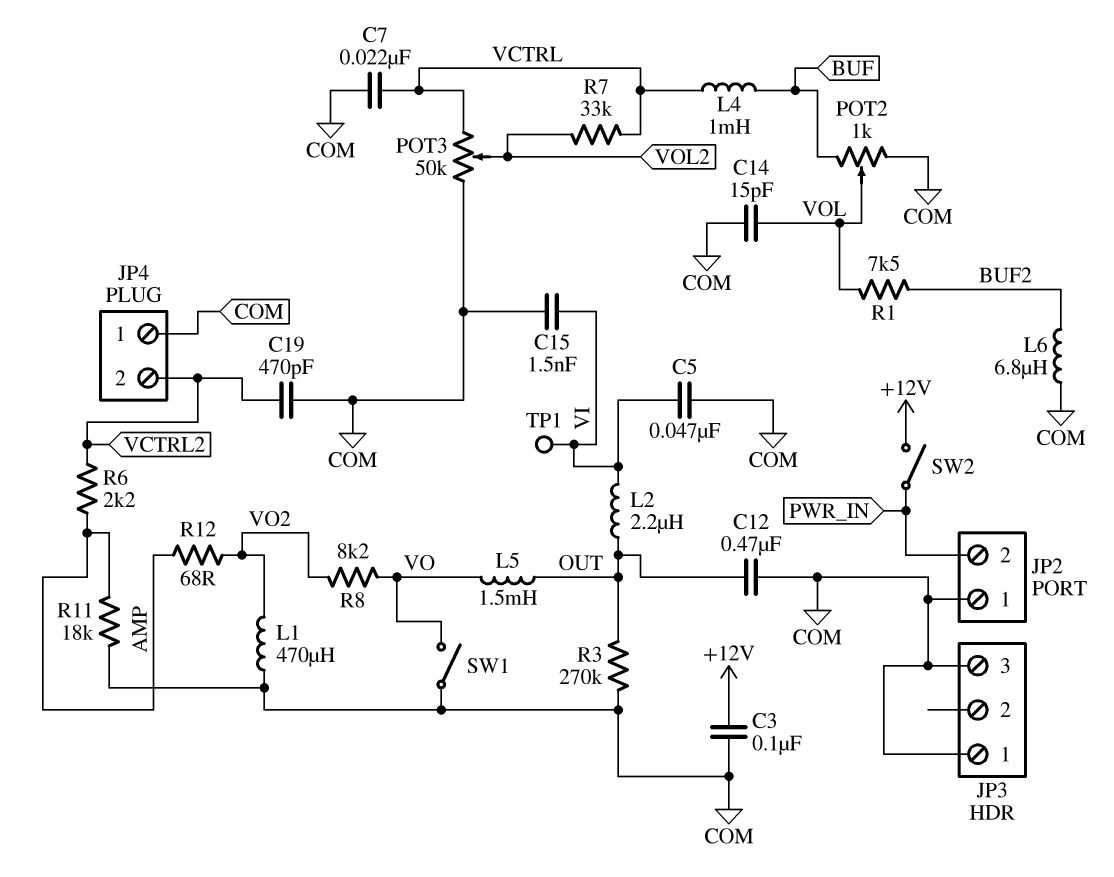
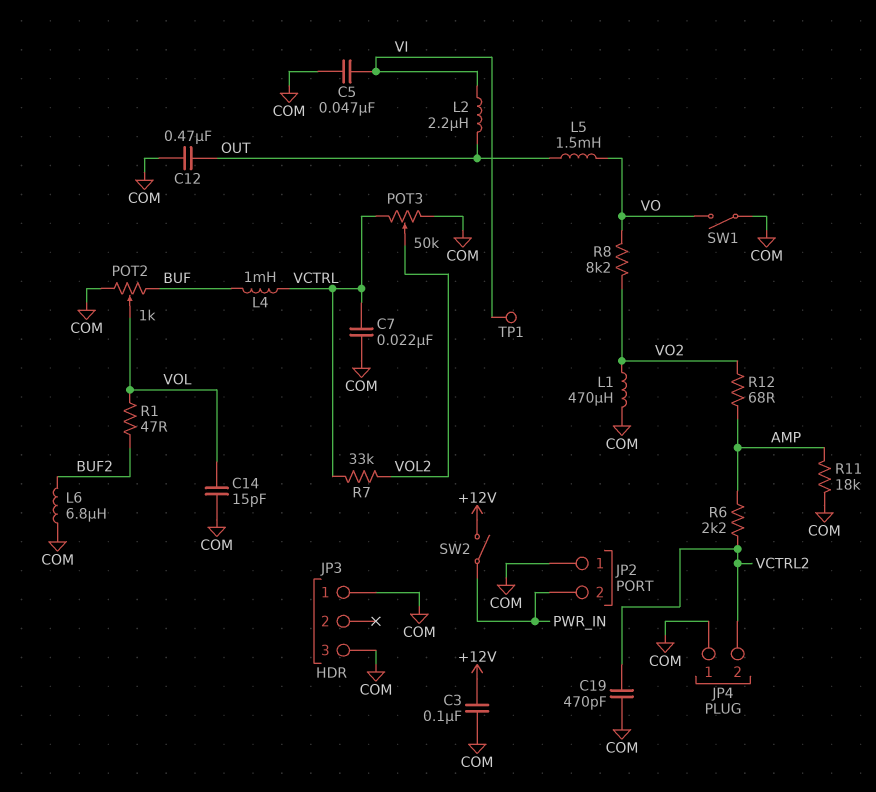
C15: 1.5nF (COM, VI) -> none
R1: 7.5k (BUF2, VOL) -> 47 (BUF2, VOL)
R3: 270k (COM, OUT) -> none

